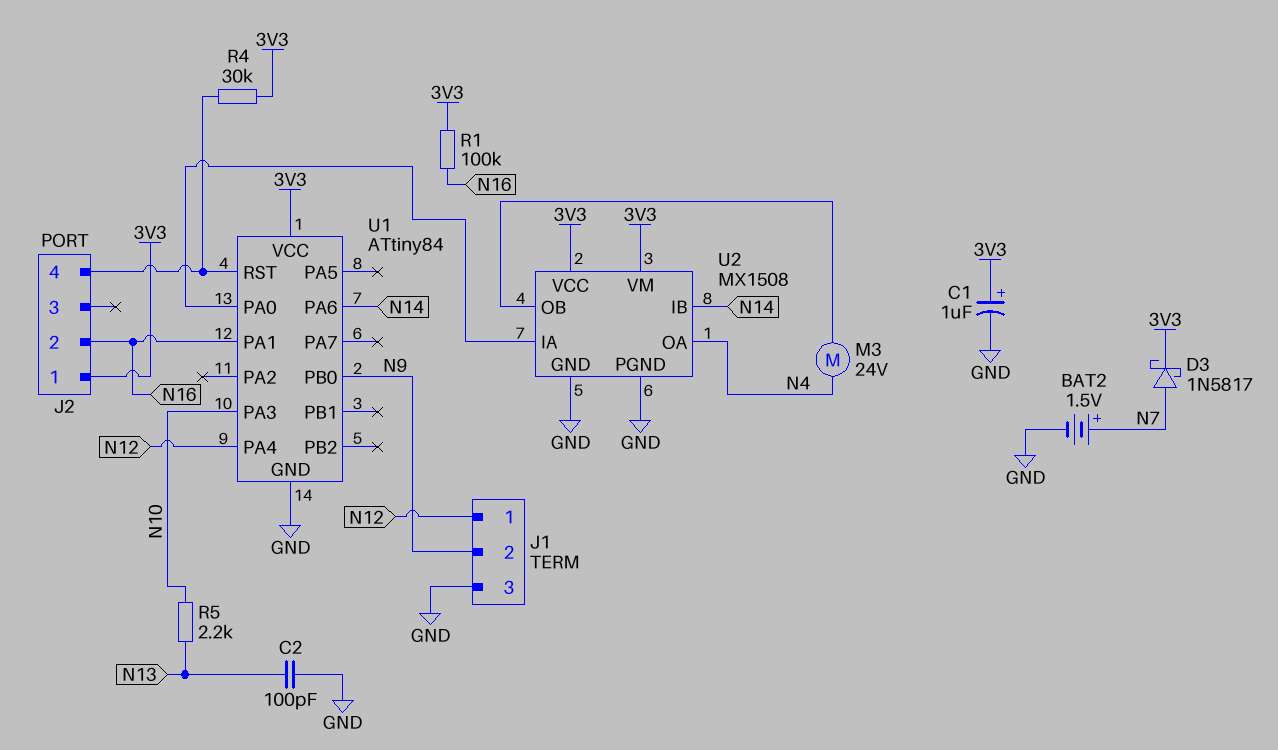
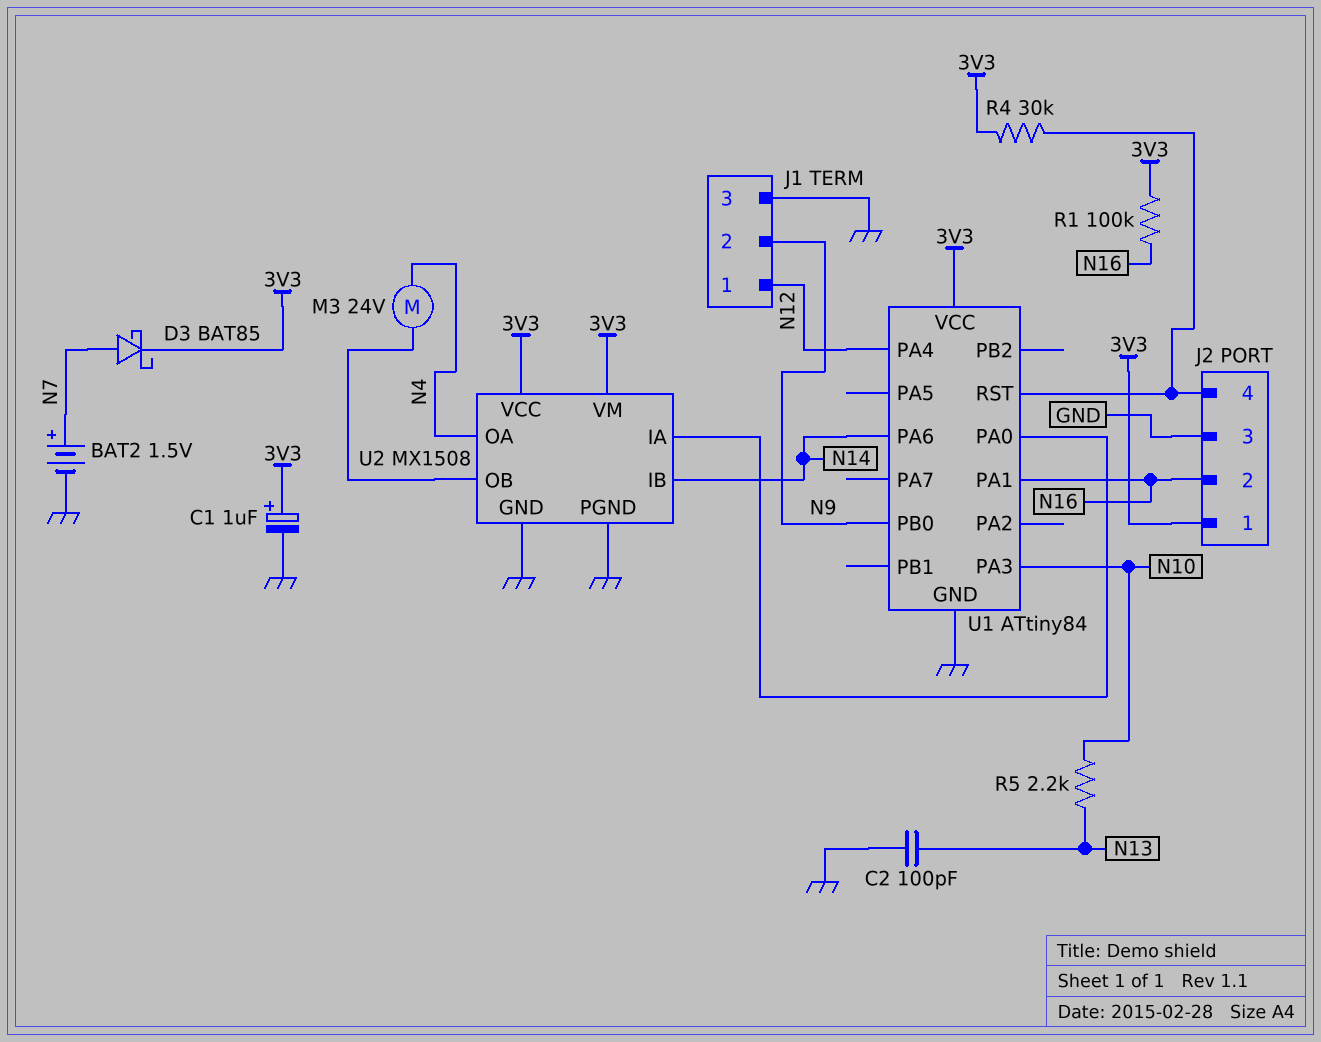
D3: schottky 1N5817 (A N7, K 3V3) -> schottky BAT85 (A N7, K 3V3)
J2 pin 3: none -> GND

